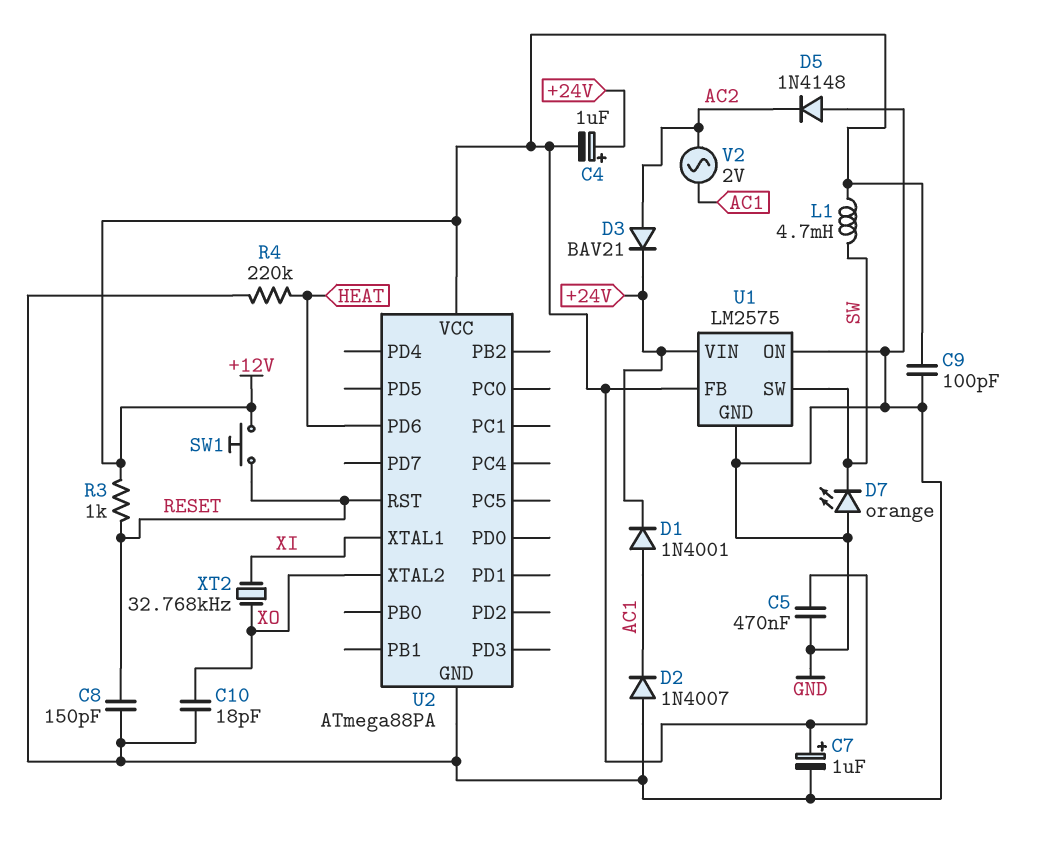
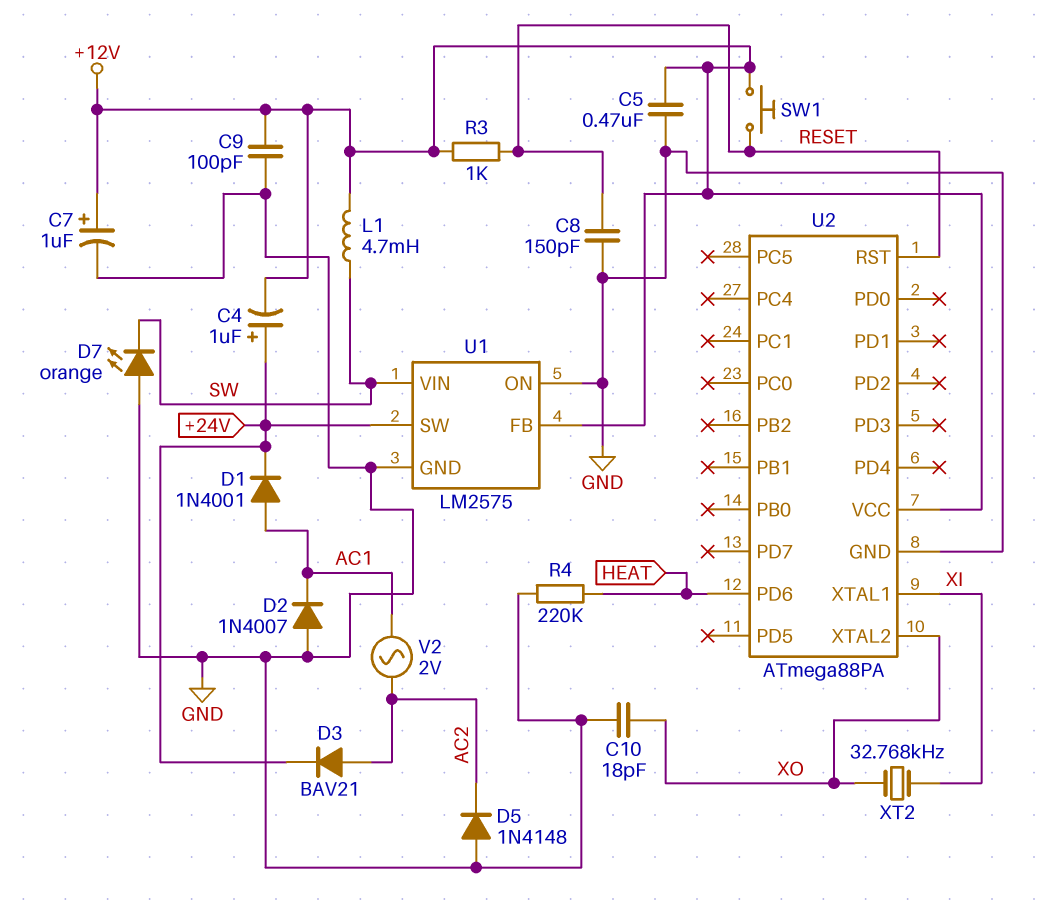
U1 pin SW: SW -> +24V
U1 pin VIN: +24V -> SW

